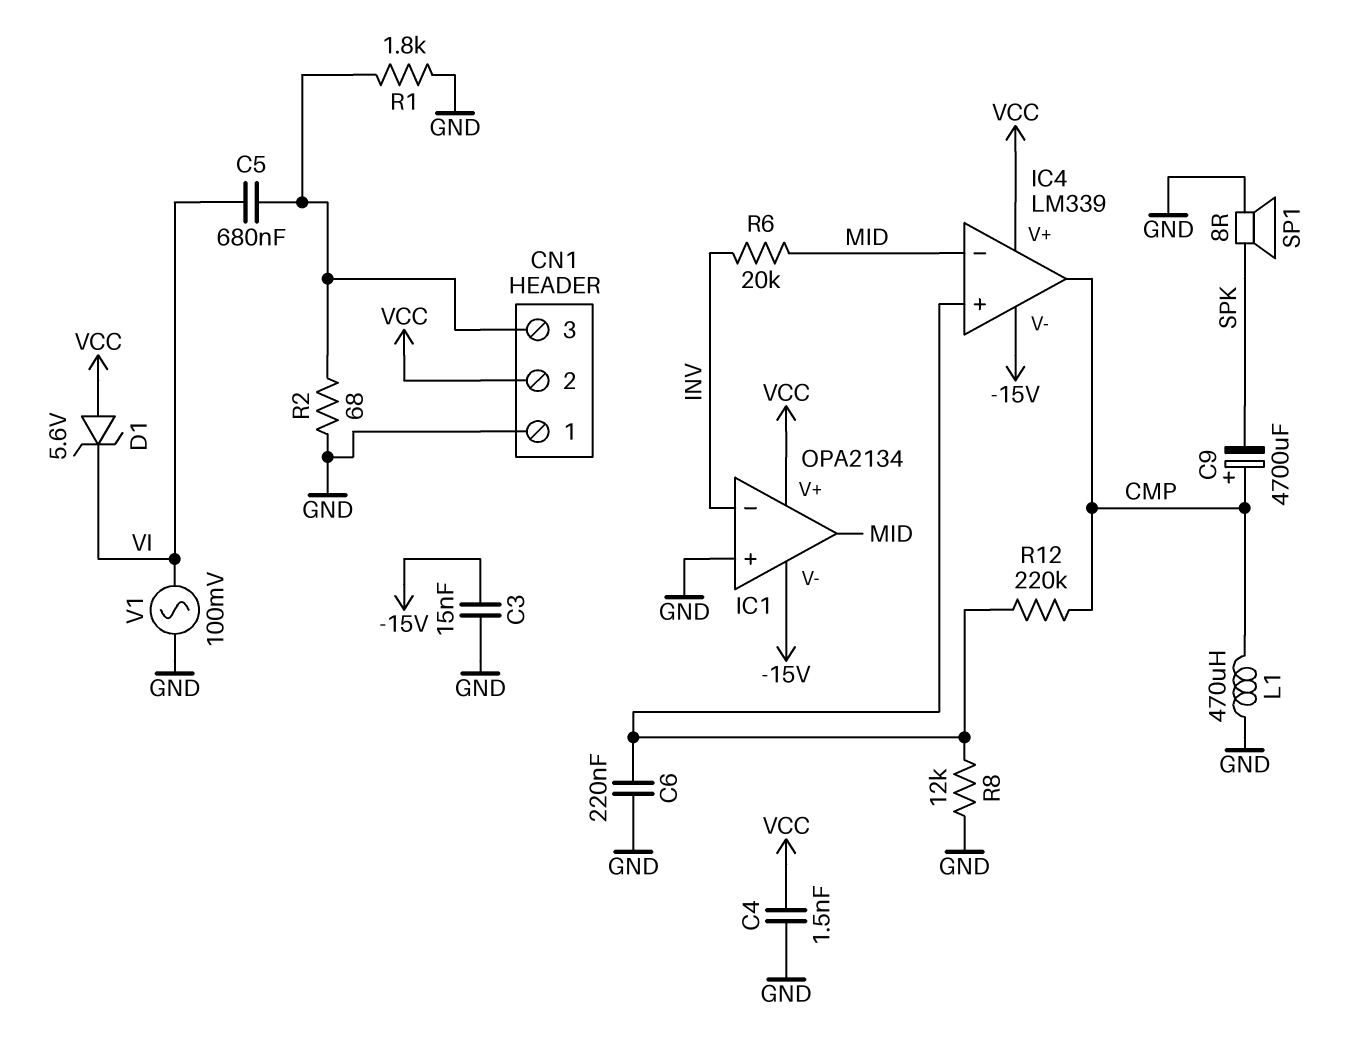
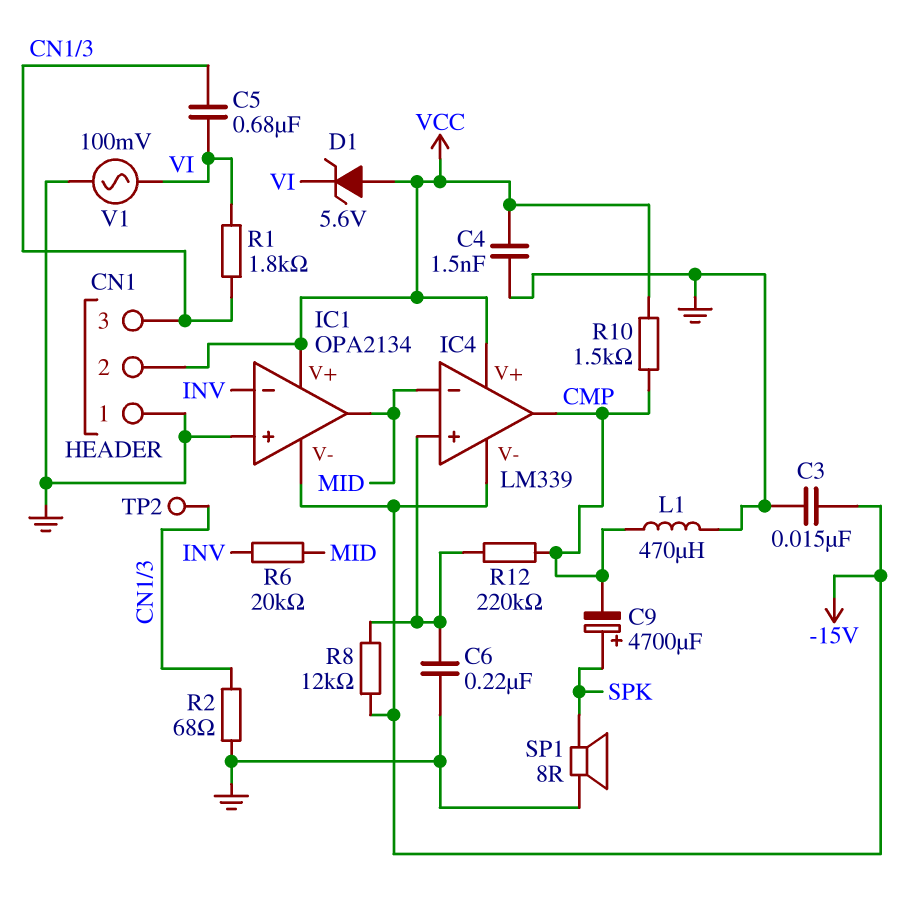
C9: 4700uF (plus CMP, minus SPK) -> 4700uF (plus SPK, minus CMP)
R1: 1.8k (CN1/3, GND) -> 1.8k (CN1/3, VI)
R8: 12k (GND, IC4/in+) -> 12k (-15V, IC4/in+)
R10: none -> 1.5k (CMP, VCC)
TP2: none -> test point (CN1/3)

